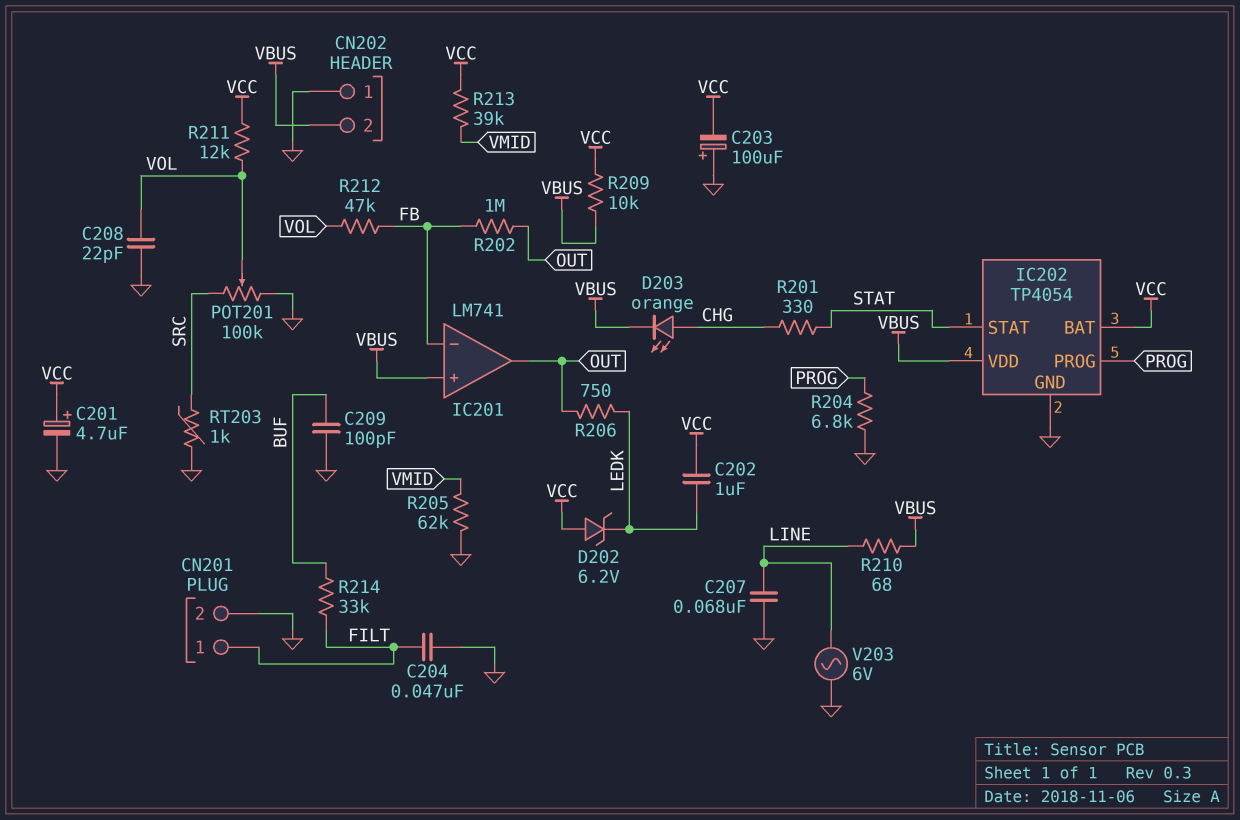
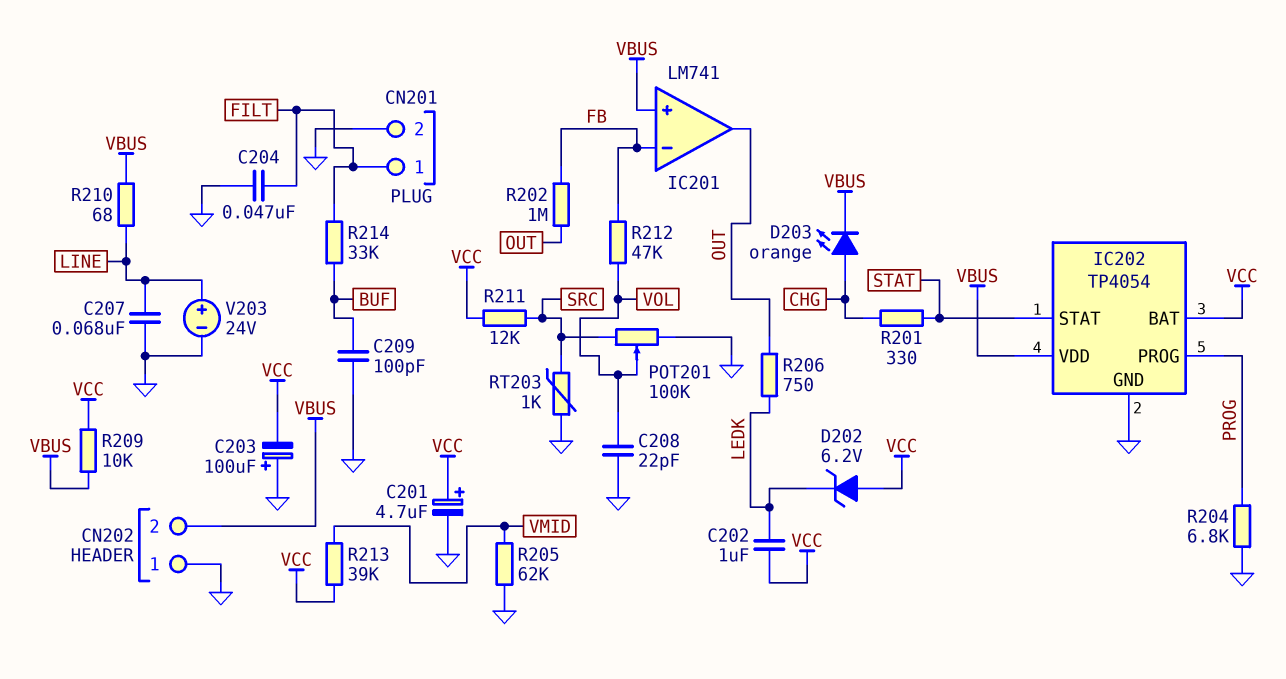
R211: 12k (VCC, VOL) -> 12k (SRC, VCC)
V203: AC 6V (GND, LINE) -> 24V (plus LINE, minus GND)

